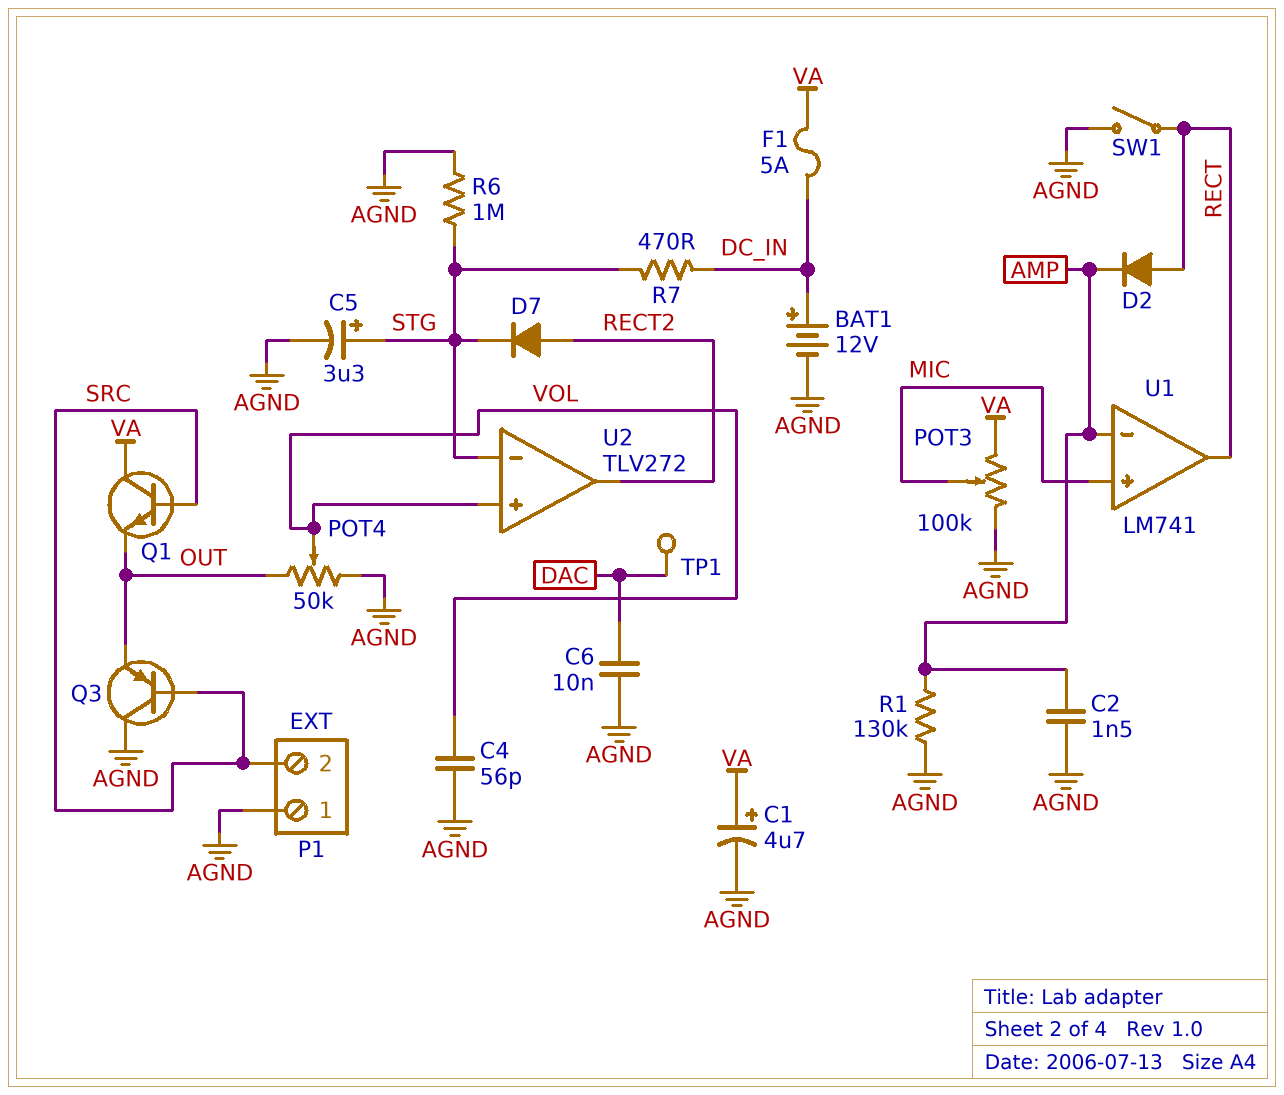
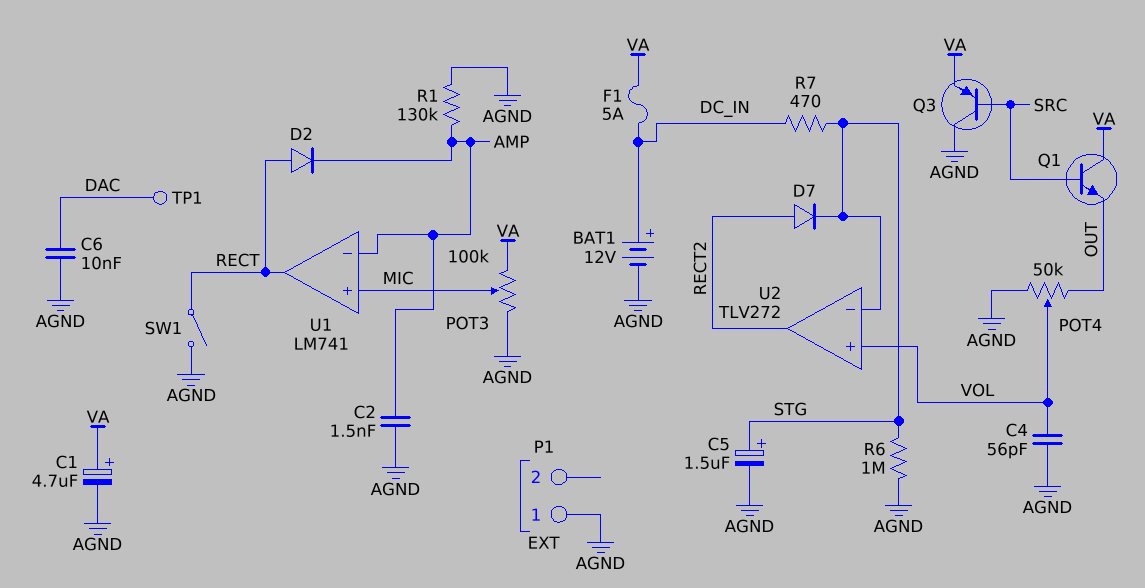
C5: 3.3uF (plus STG, minus AGND) -> 1.5uF (plus STG, minus AGND)
P1 pin 2: SRC -> none
Q3: PNP (B SRC, C AGND, E OUT) -> PNP (B SRC, C AGND, E VA)

